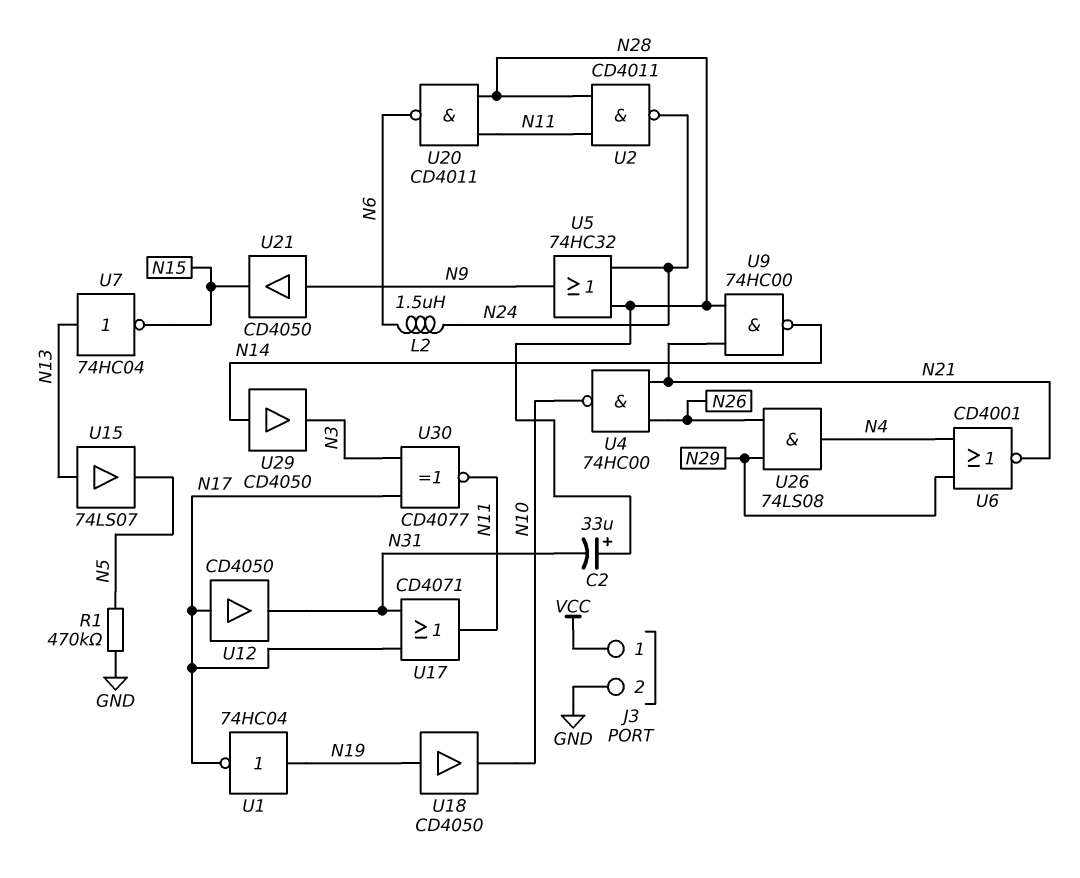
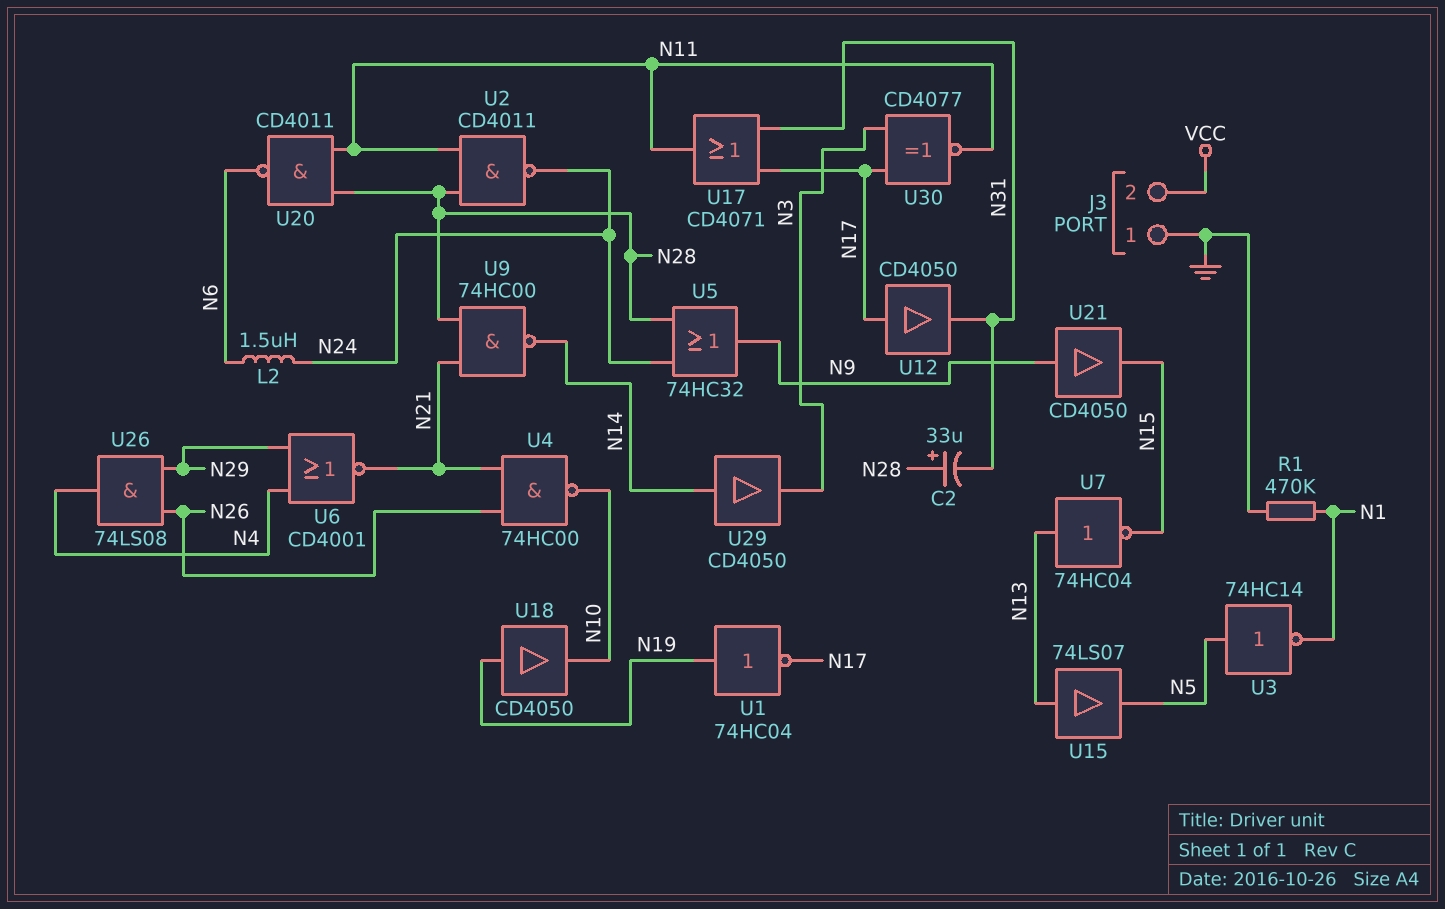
J3 pin 1: VCC -> GND
J3 pin 2: GND -> VCC
R1: 470k (GND, N5) -> 470k (GND, N1)
U3: none -> NOT 74HC14 (in N5, out N1)

